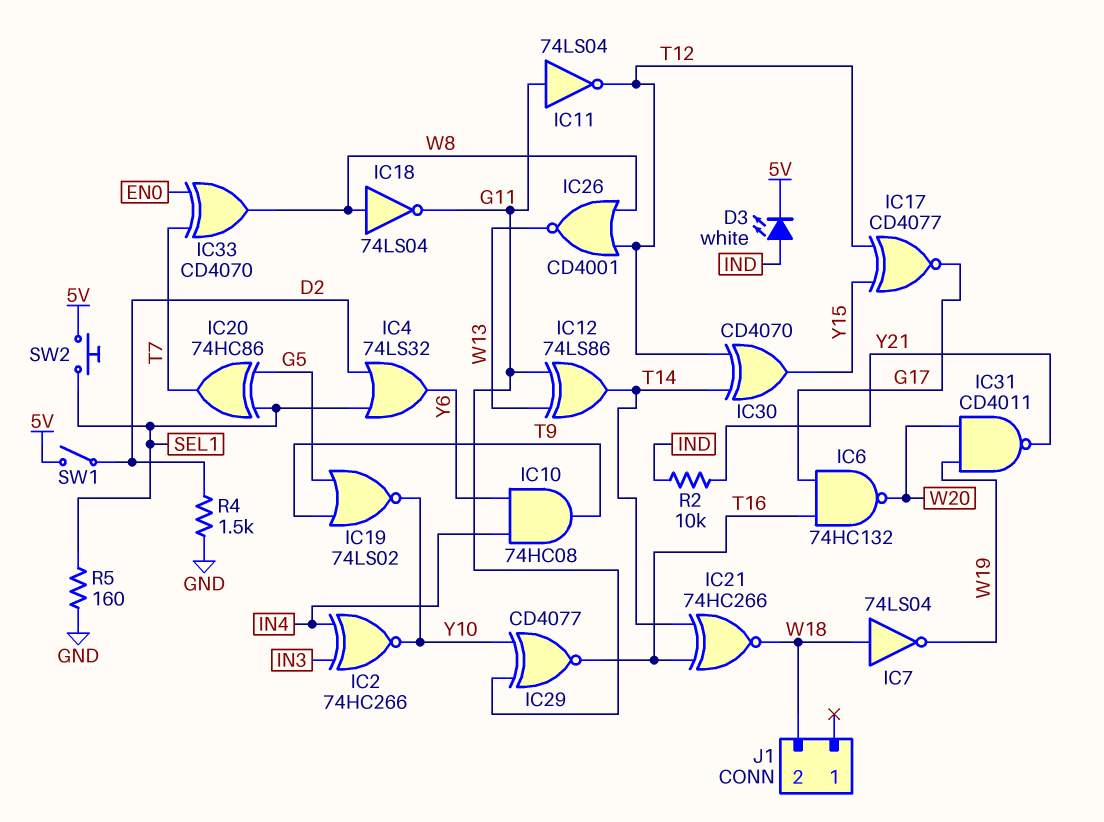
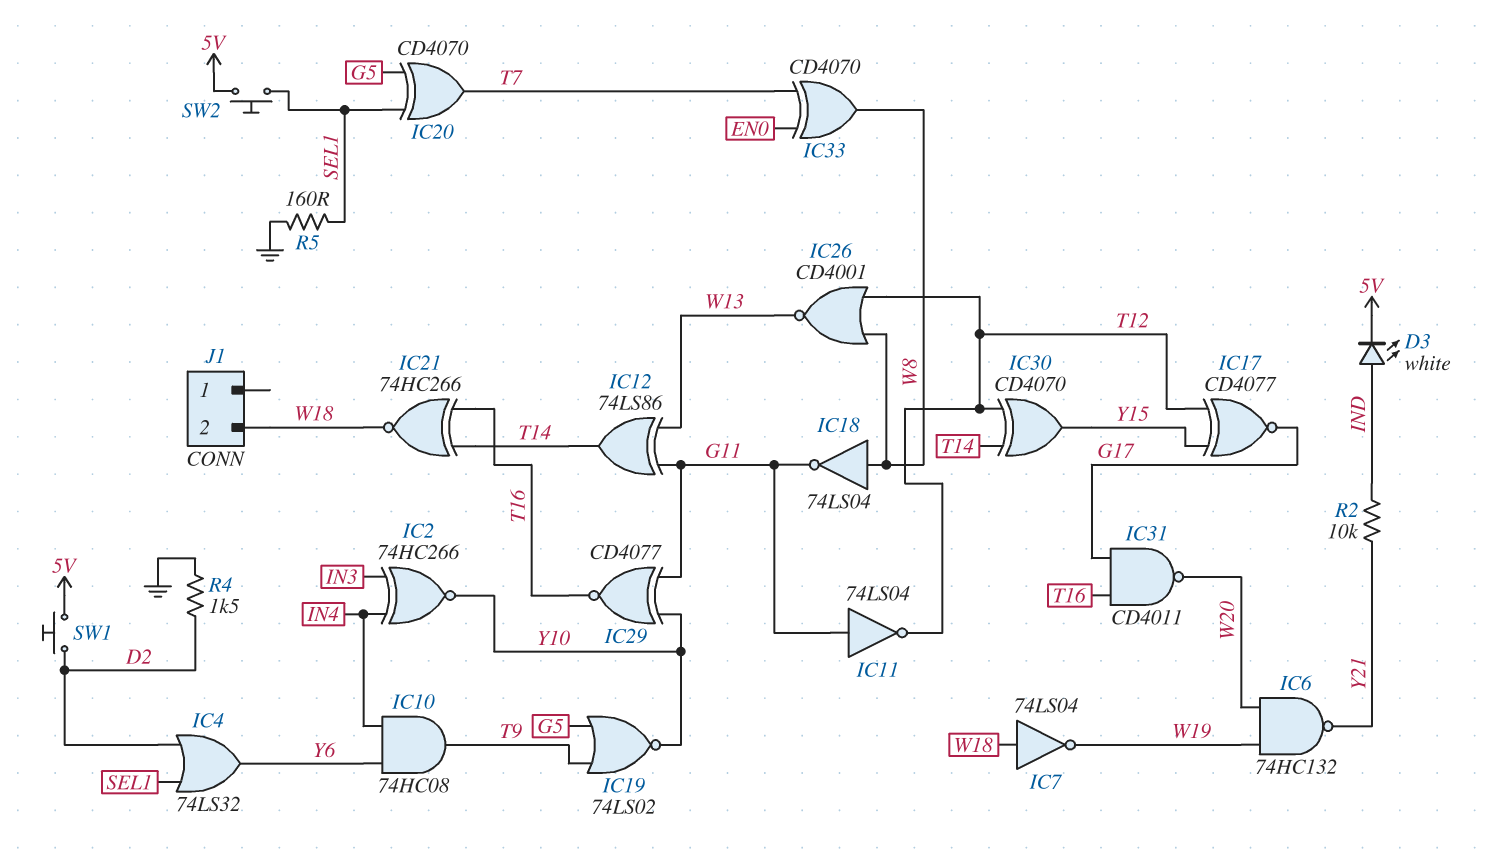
IC6: NAND 74HC132 (in G17, in T16, out W20) -> NAND 74HC132 (in W19, in W20, out Y21)
IC20: XOR 74HC86 (in G5, in SEL1, out T7) -> XOR CD4070 (in G5, in SEL1, out T7)
IC31: NAND CD4011 (in W19, in W20, out Y21) -> NAND CD4011 (in G17, in T16, out W20)
SW1: switch (5V, D2) -> button (5V, D2)

